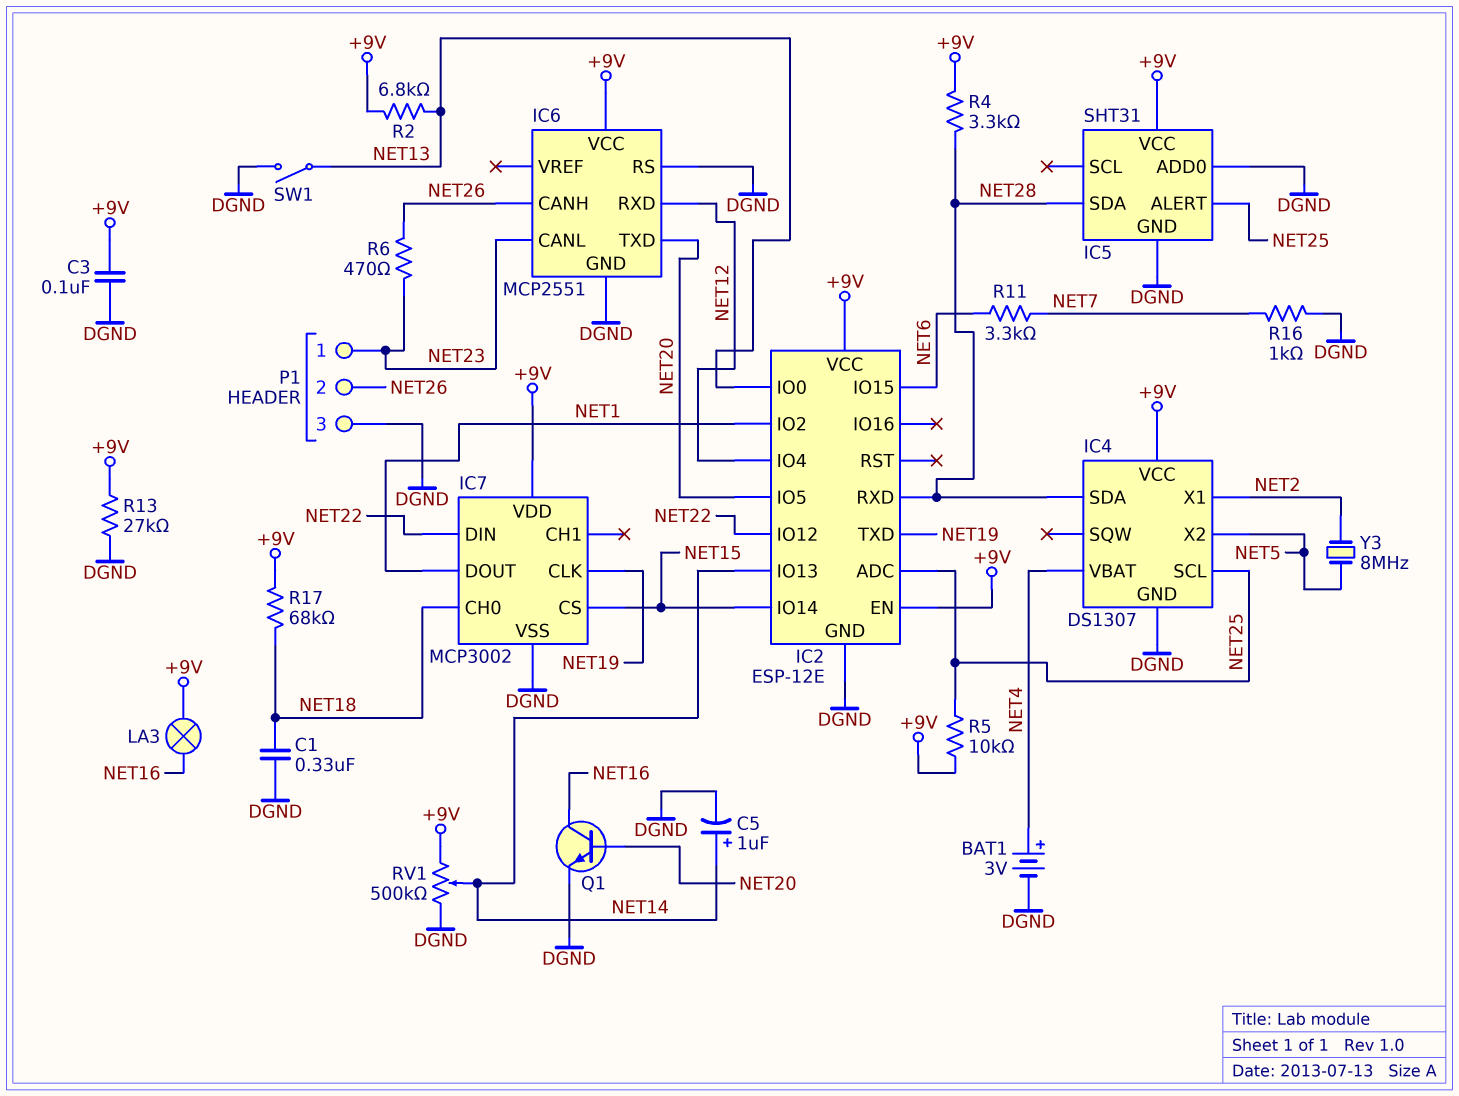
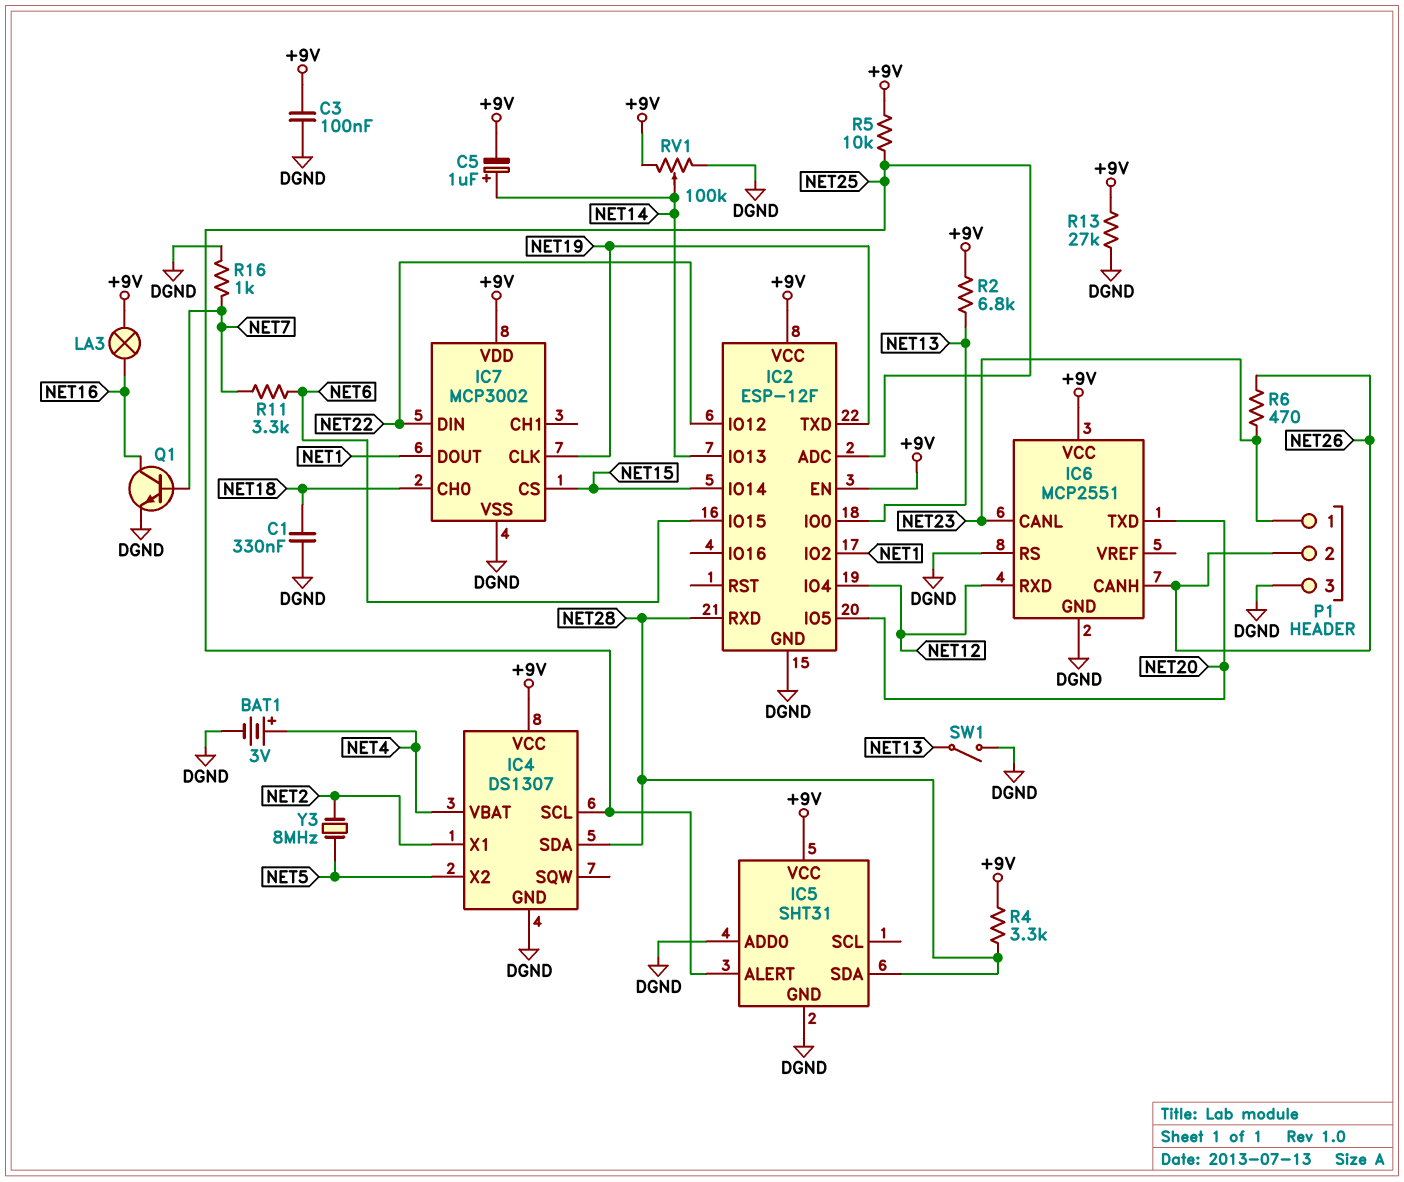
C5: 1uF (plus NET14, minus DGND) -> 1uF (plus NET14, minus +9V)
IC2: ESP-12E -> ESP-12F
Q1: NPN (B NET20, C NET16, E DGND) -> NPN (B NET7, C NET16, E DGND)
R17: 68k (+9V, NET18) -> none
RV1: 500k (+9V, DGND, wiper NET14) -> 100k (+9V, DGND, wiper NET14)

